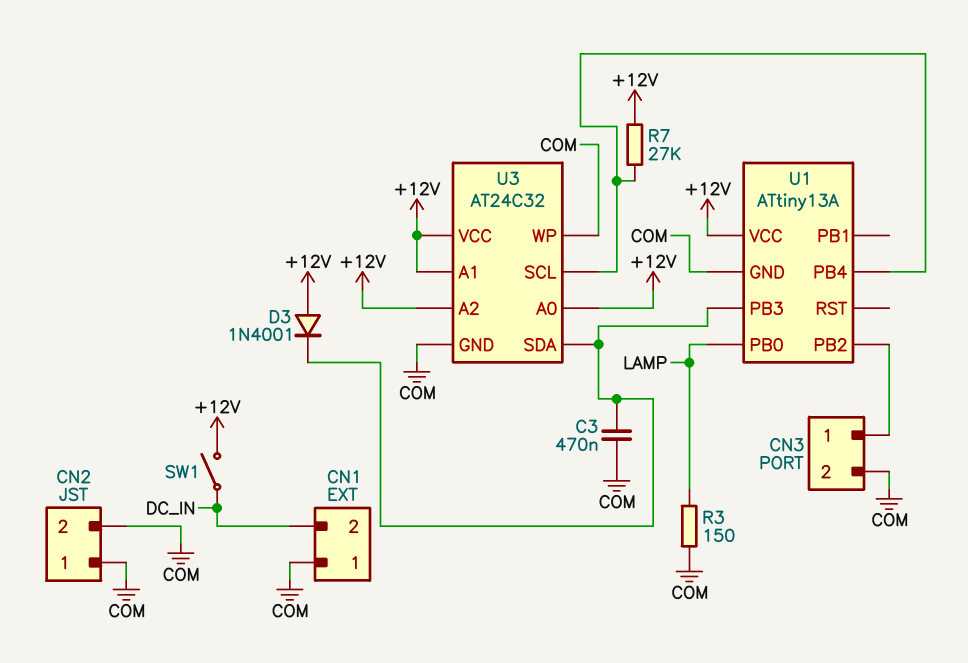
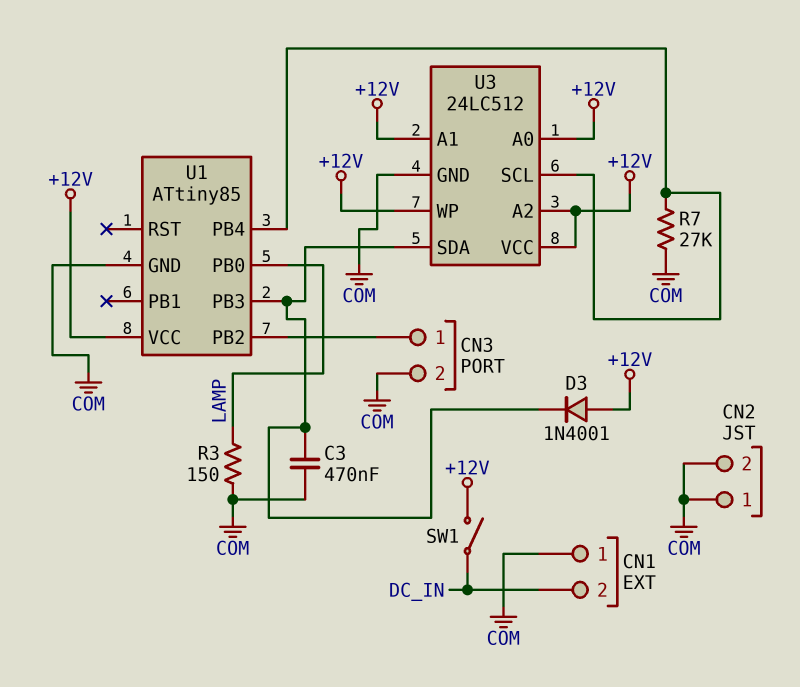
R7: 27k (+12V, U1/PB4) -> 27k (COM, U1/PB4)
U1: ATtiny13A -> ATtiny85
U3: AT24C32 -> 24LC512
U3 pin WP: COM -> +12V

